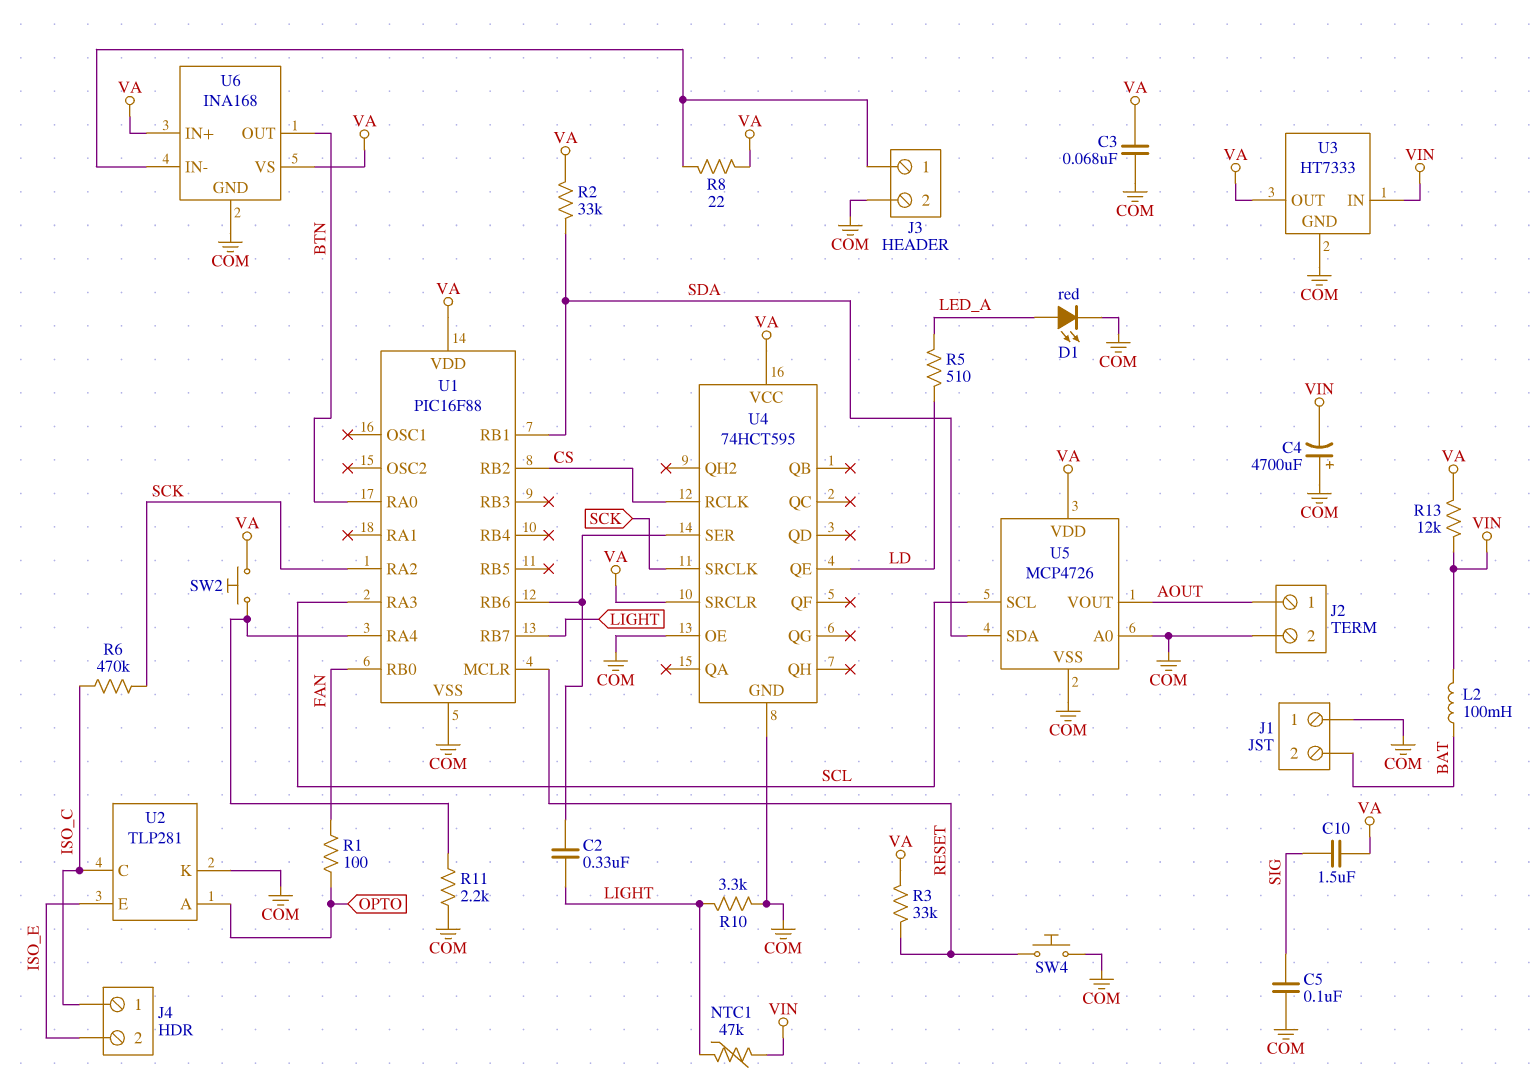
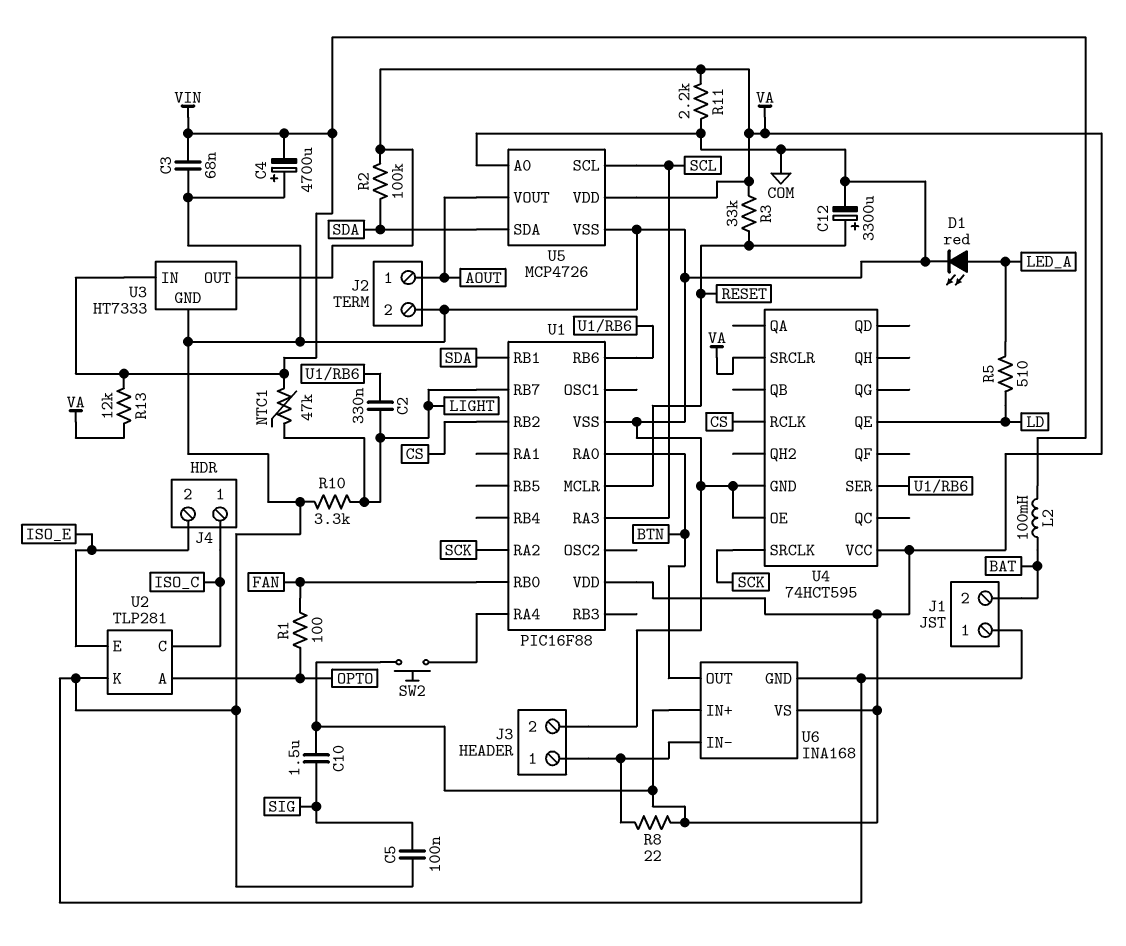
C3: 68nF (COM, VA) -> 68nF (COM, VIN)
C12: none -> 3300uF (plus RESET, minus COM)
R2: 33k (SDA, VA) -> 100k (SDA, VA)
R6: 470k (ISO_C, SCK) -> none
R11: 2.2k (COM, U1/RA4) -> 2.2k (COM, VA)
SW4: button (COM, RESET) -> none

